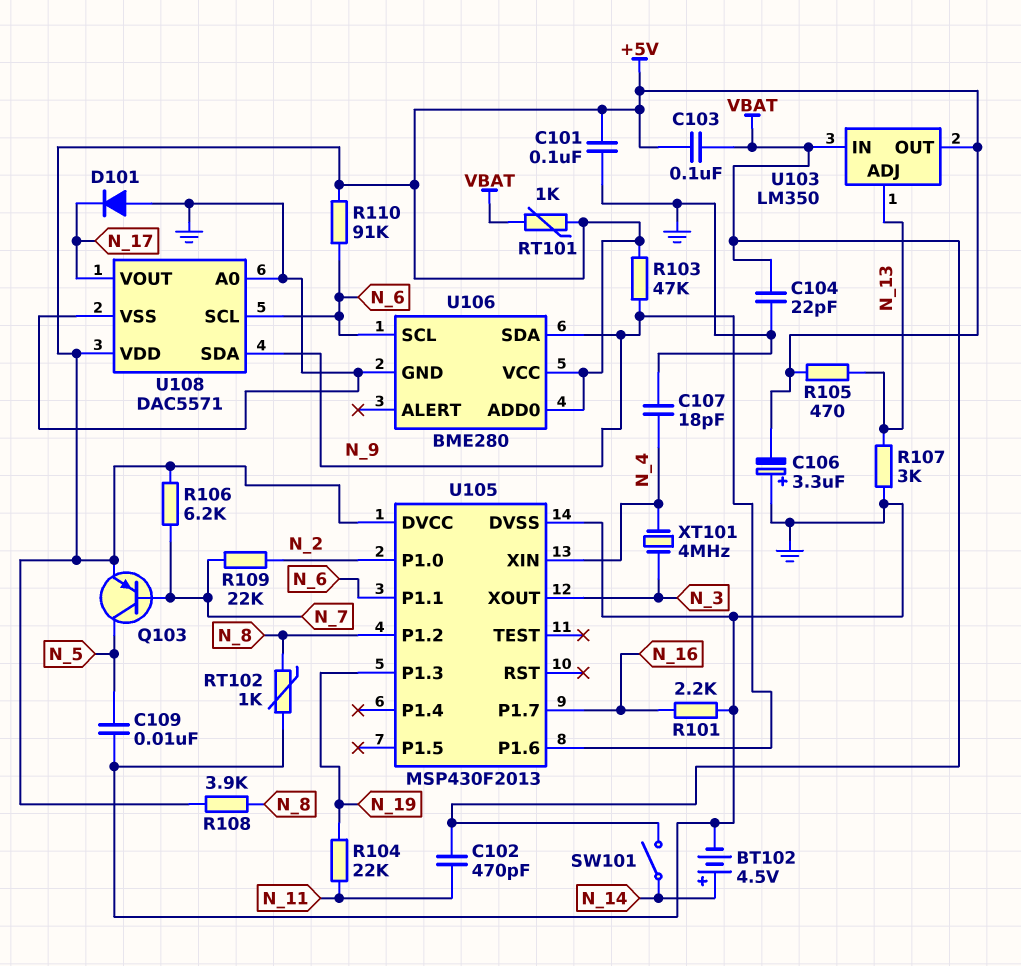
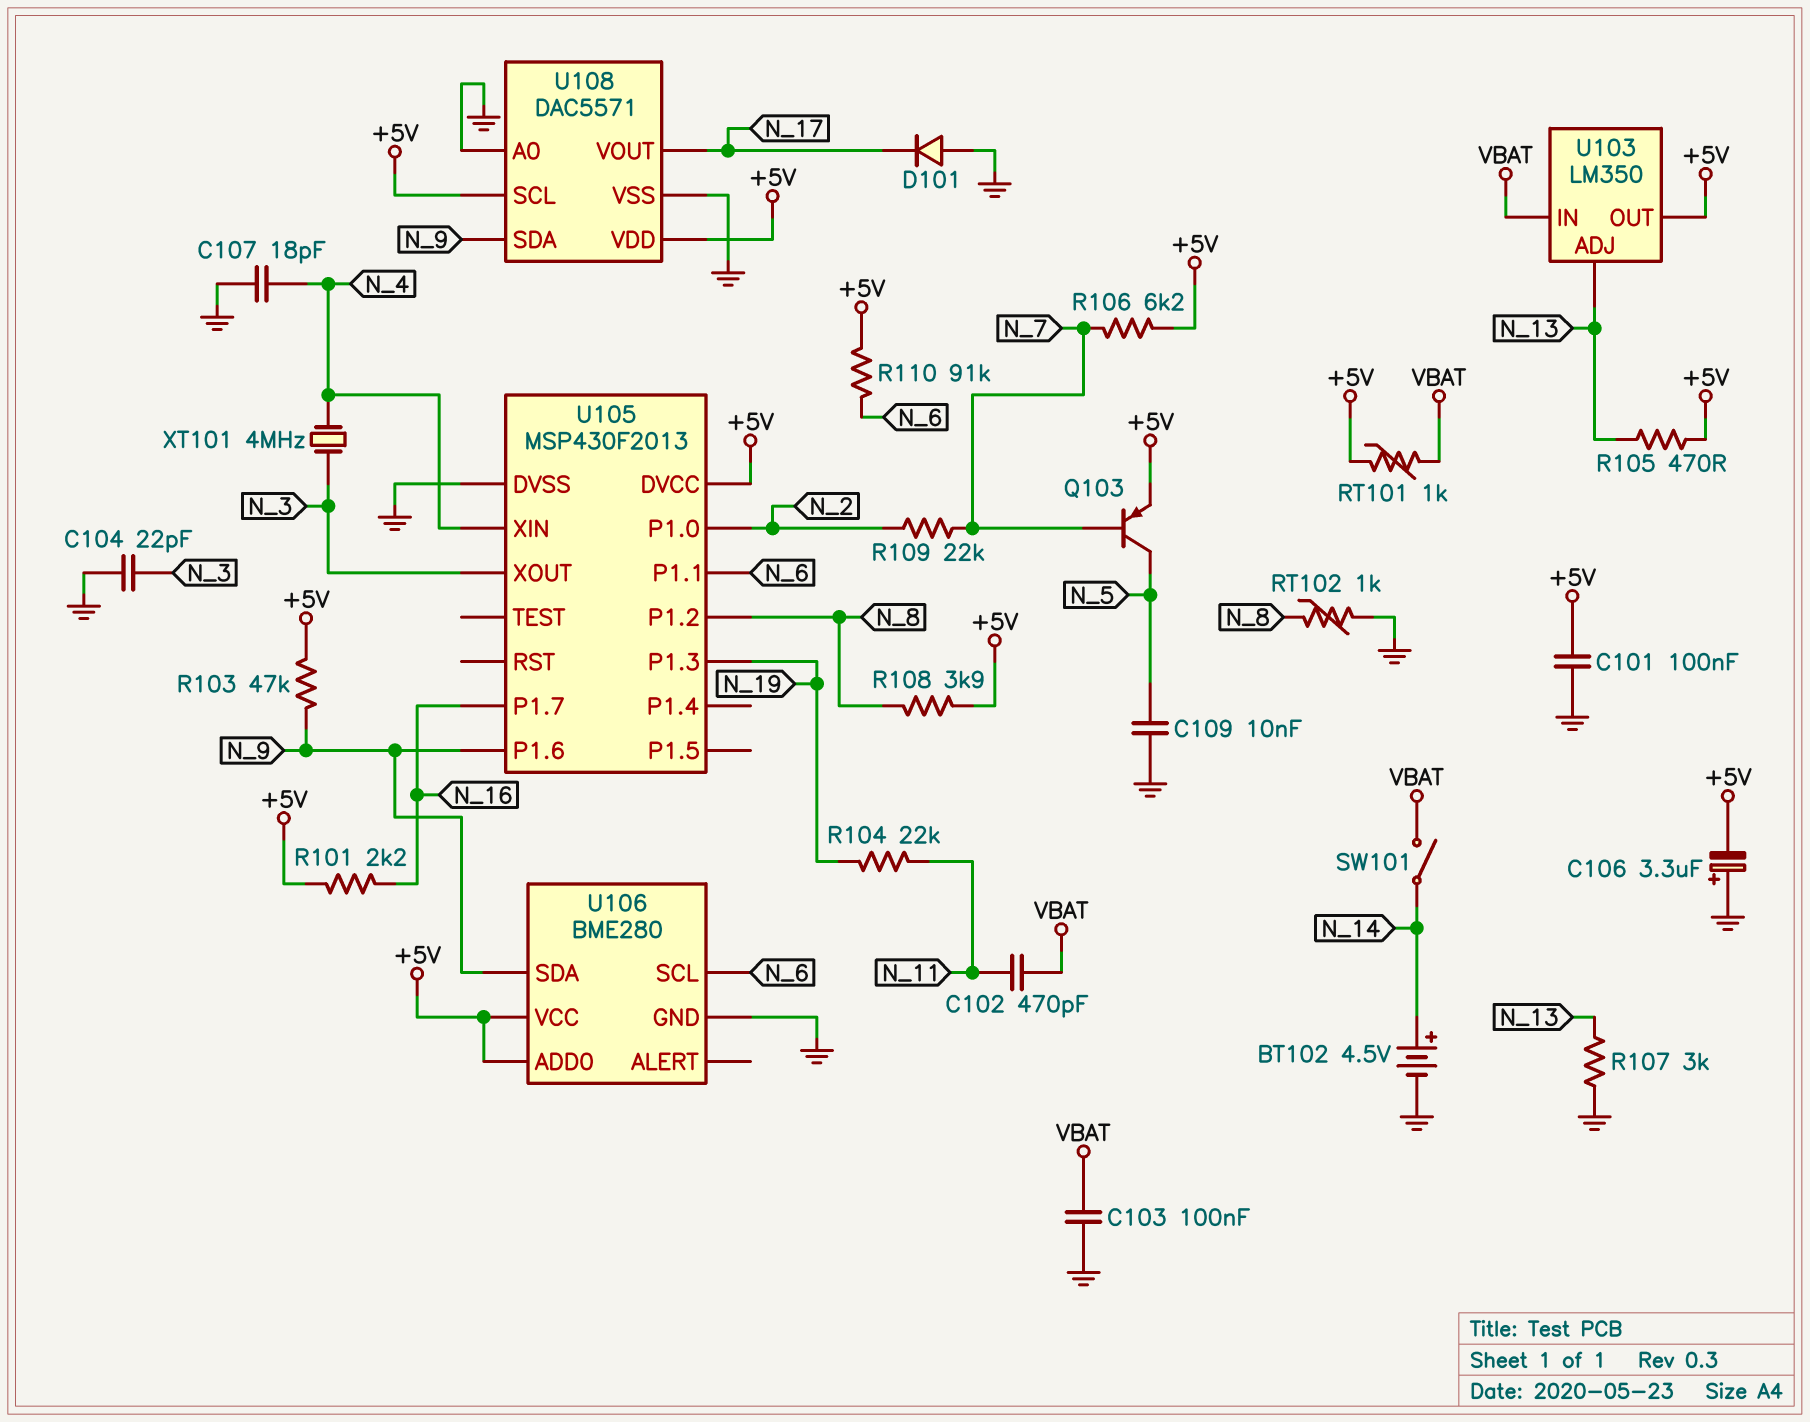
C103: 100nF (+5V, VBAT) -> 100nF (GND, VBAT)
C104: 22pF (GND, VBAT) -> 22pF (GND, N_3)
R101: 2.2k (GND, N_16) -> 2.2k (+5V, N_16)
U108 pin SCL: N_6 -> +5V

